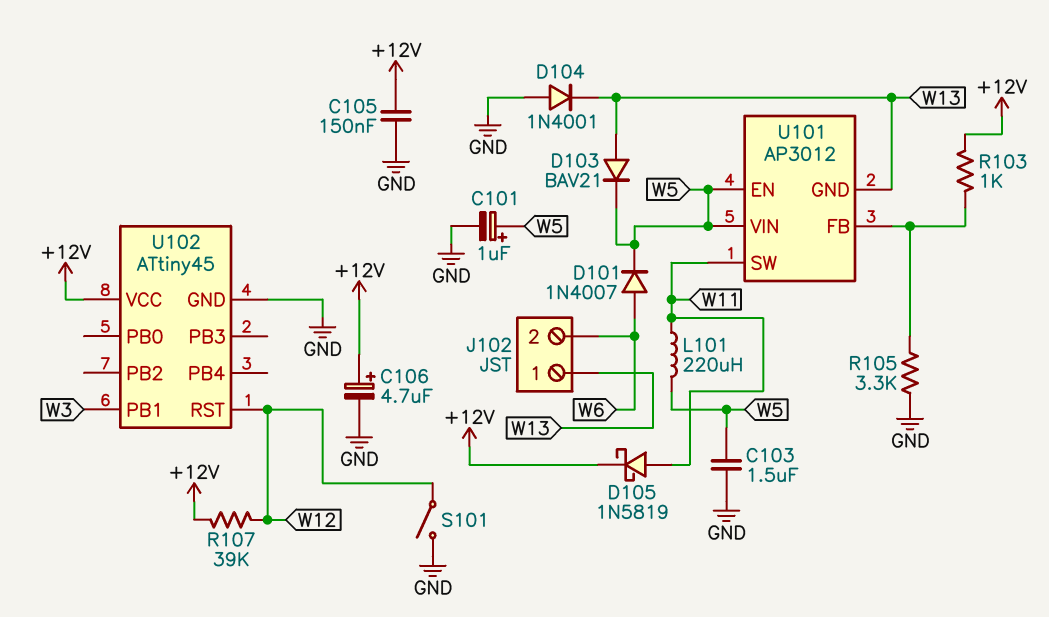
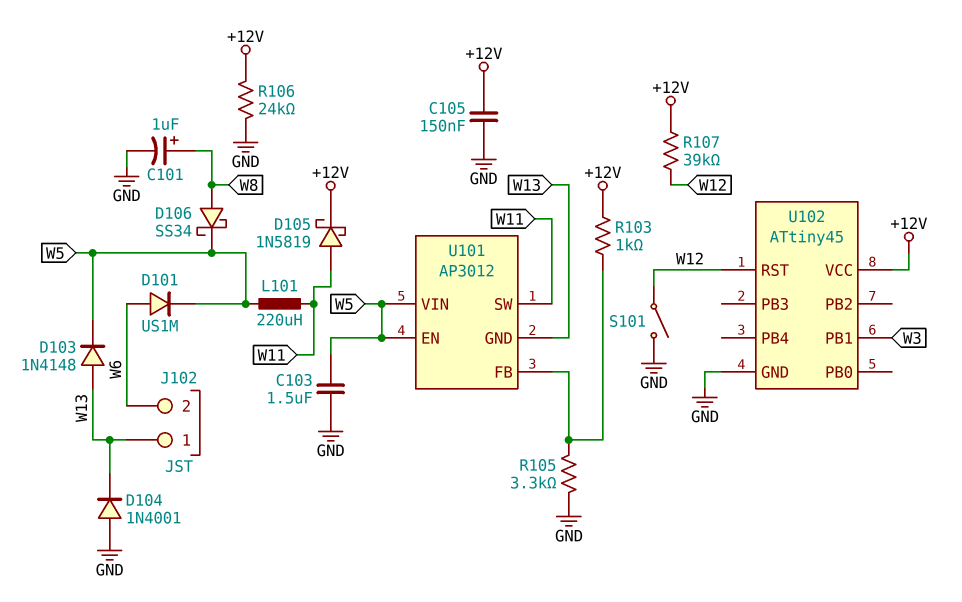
C101: 1uF (plus W5, minus GND) -> 1uF (plus W8, minus GND)
C106: 4.7uF (plus +12V, minus GND) -> none
D101: diode 1N4007 (A W6, K W5) -> diode US1M (A W6, K W5)
D103: diode BAV21 (A W13, K W5) -> diode 1N4148 (A W13, K W5)
D106: none -> schottky SS34 (A W8, K W5)
R106: none -> 24k (+12V, GND)

